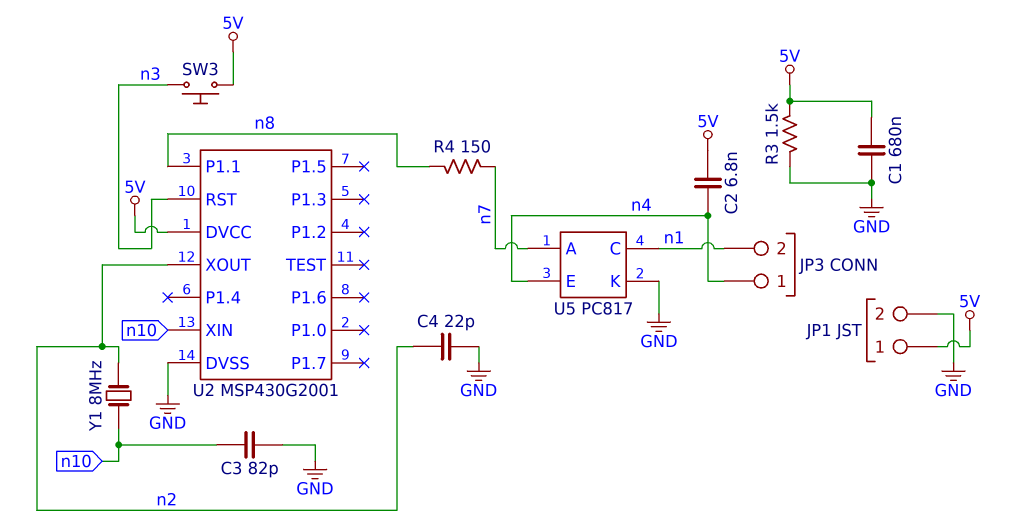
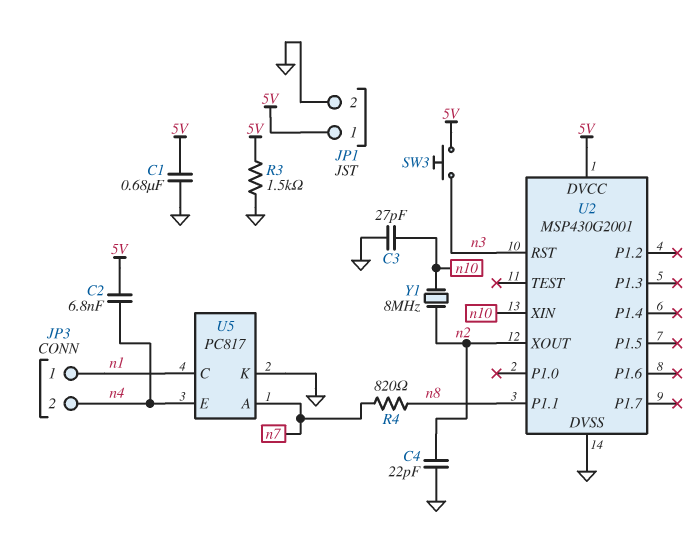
C3: 82pF (GND, n10) -> 27pF (GND, n10)
JP3 pin 1: n4 -> n1
JP3 pin 2: n1 -> n4
R4: 150 (n7, n8) -> 820 (n7, n8)

